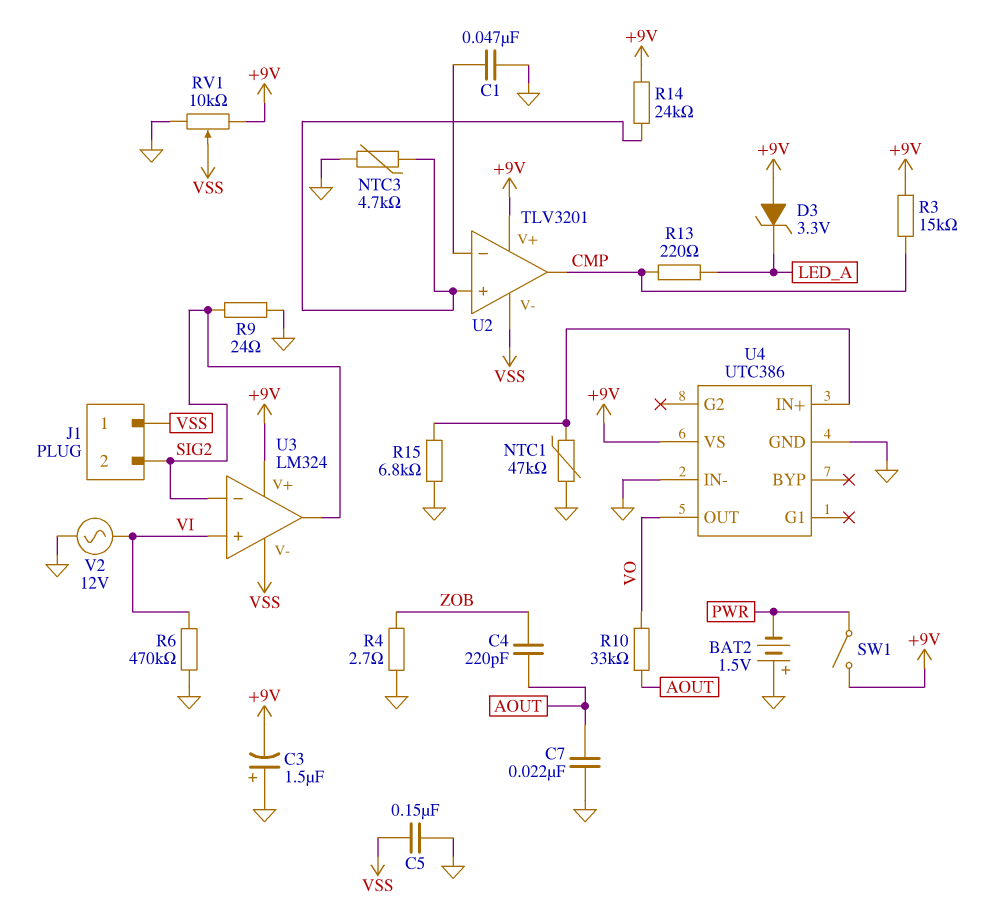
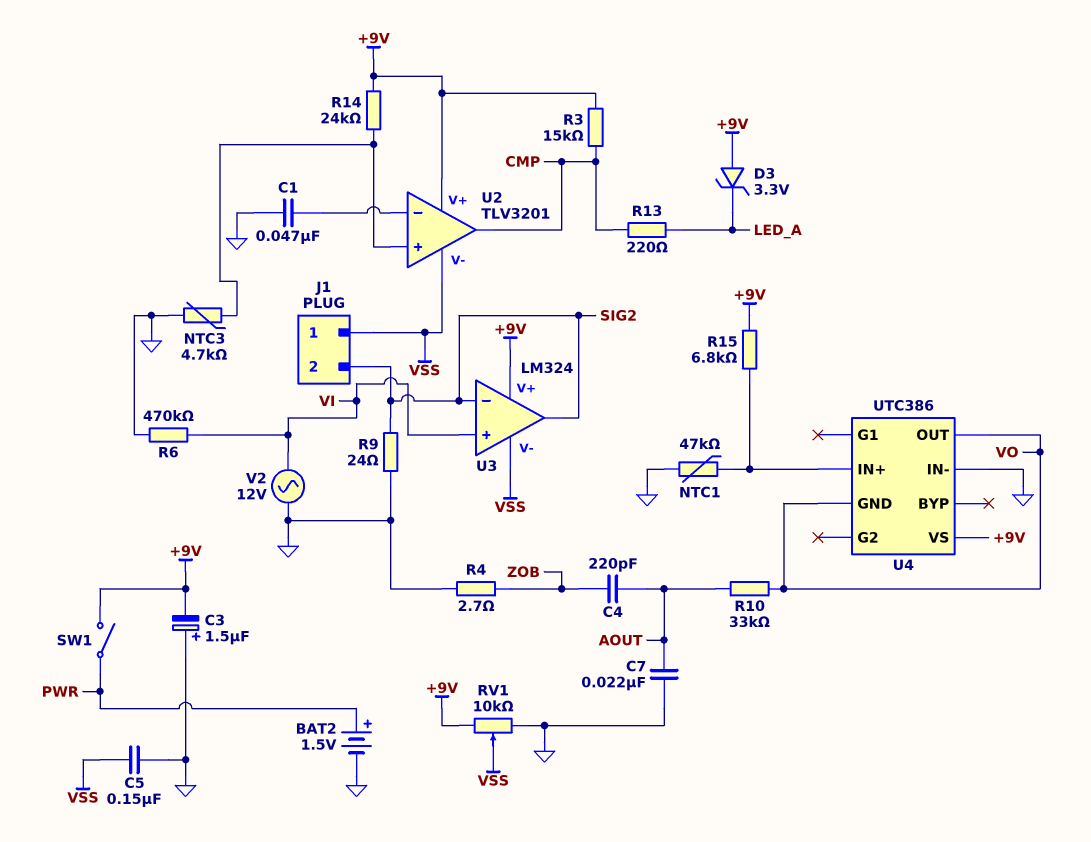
BAT2: 1.5V (plus GND, minus PWR) -> 1.5V (plus PWR, minus GND)
R15: 6.8k (GND, U4/IN+) -> 6.8k (+9V, U4/IN+)
U4 pin GND: GND -> VO

